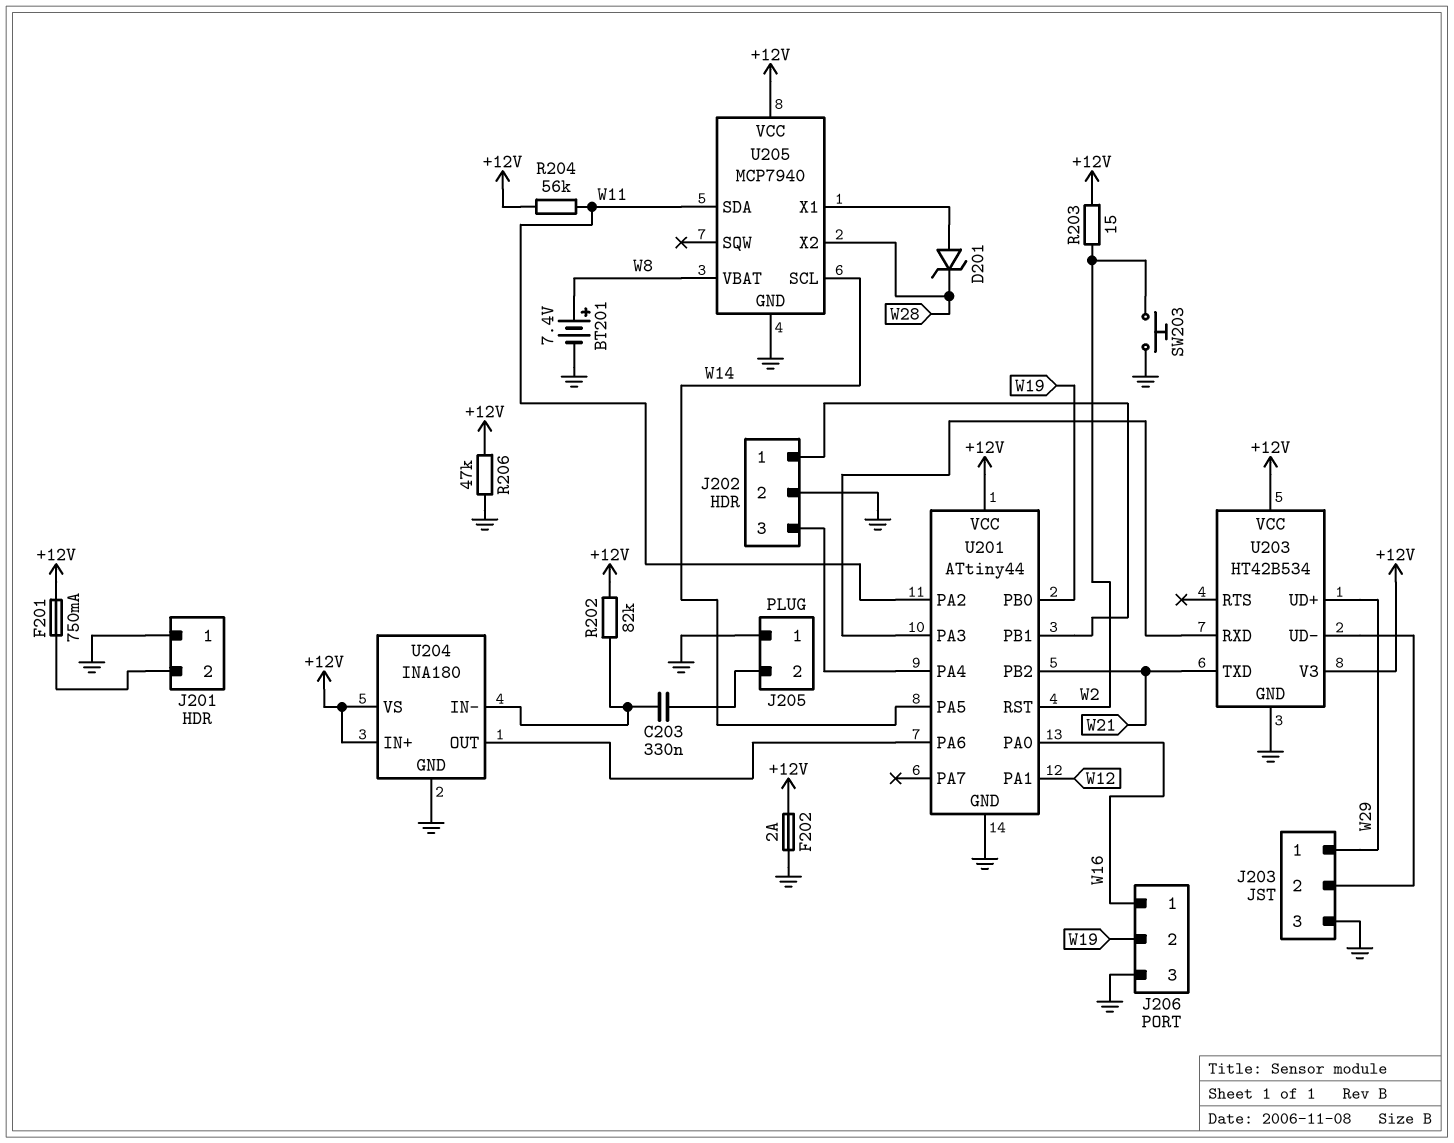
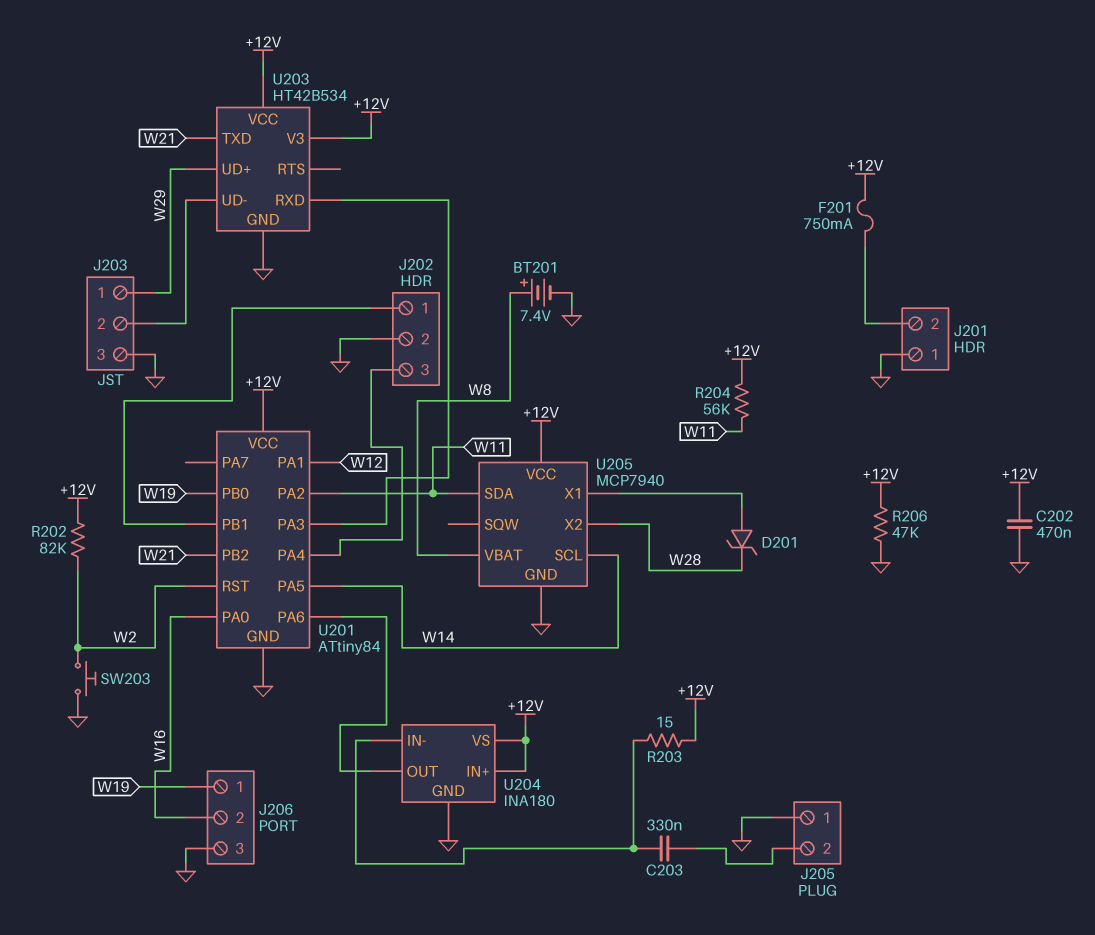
C202: none -> 470nF (+12V, GND)
F202: 2A (+12V, GND) -> none
J206 pin 1: W16 -> W19
J206 pin 2: W19 -> W16
R202: 82k (+12V, U204/IN-) -> 82k (+12V, W2)
R203: 15 (+12V, W2) -> 15 (+12V, U204/IN-)
U201: ATtiny44 -> ATtiny84

